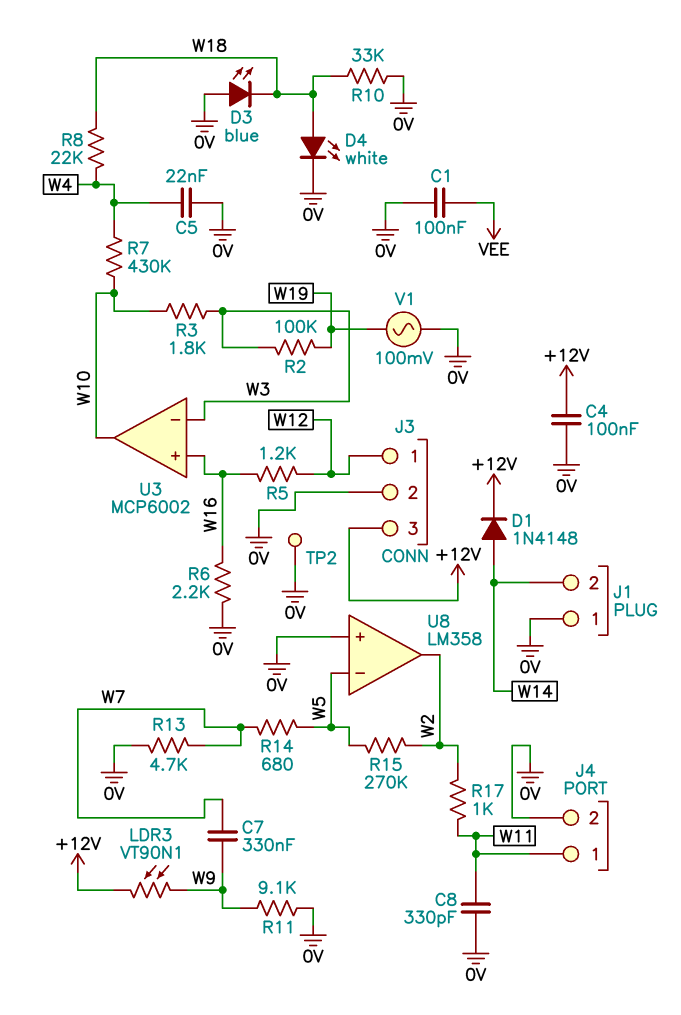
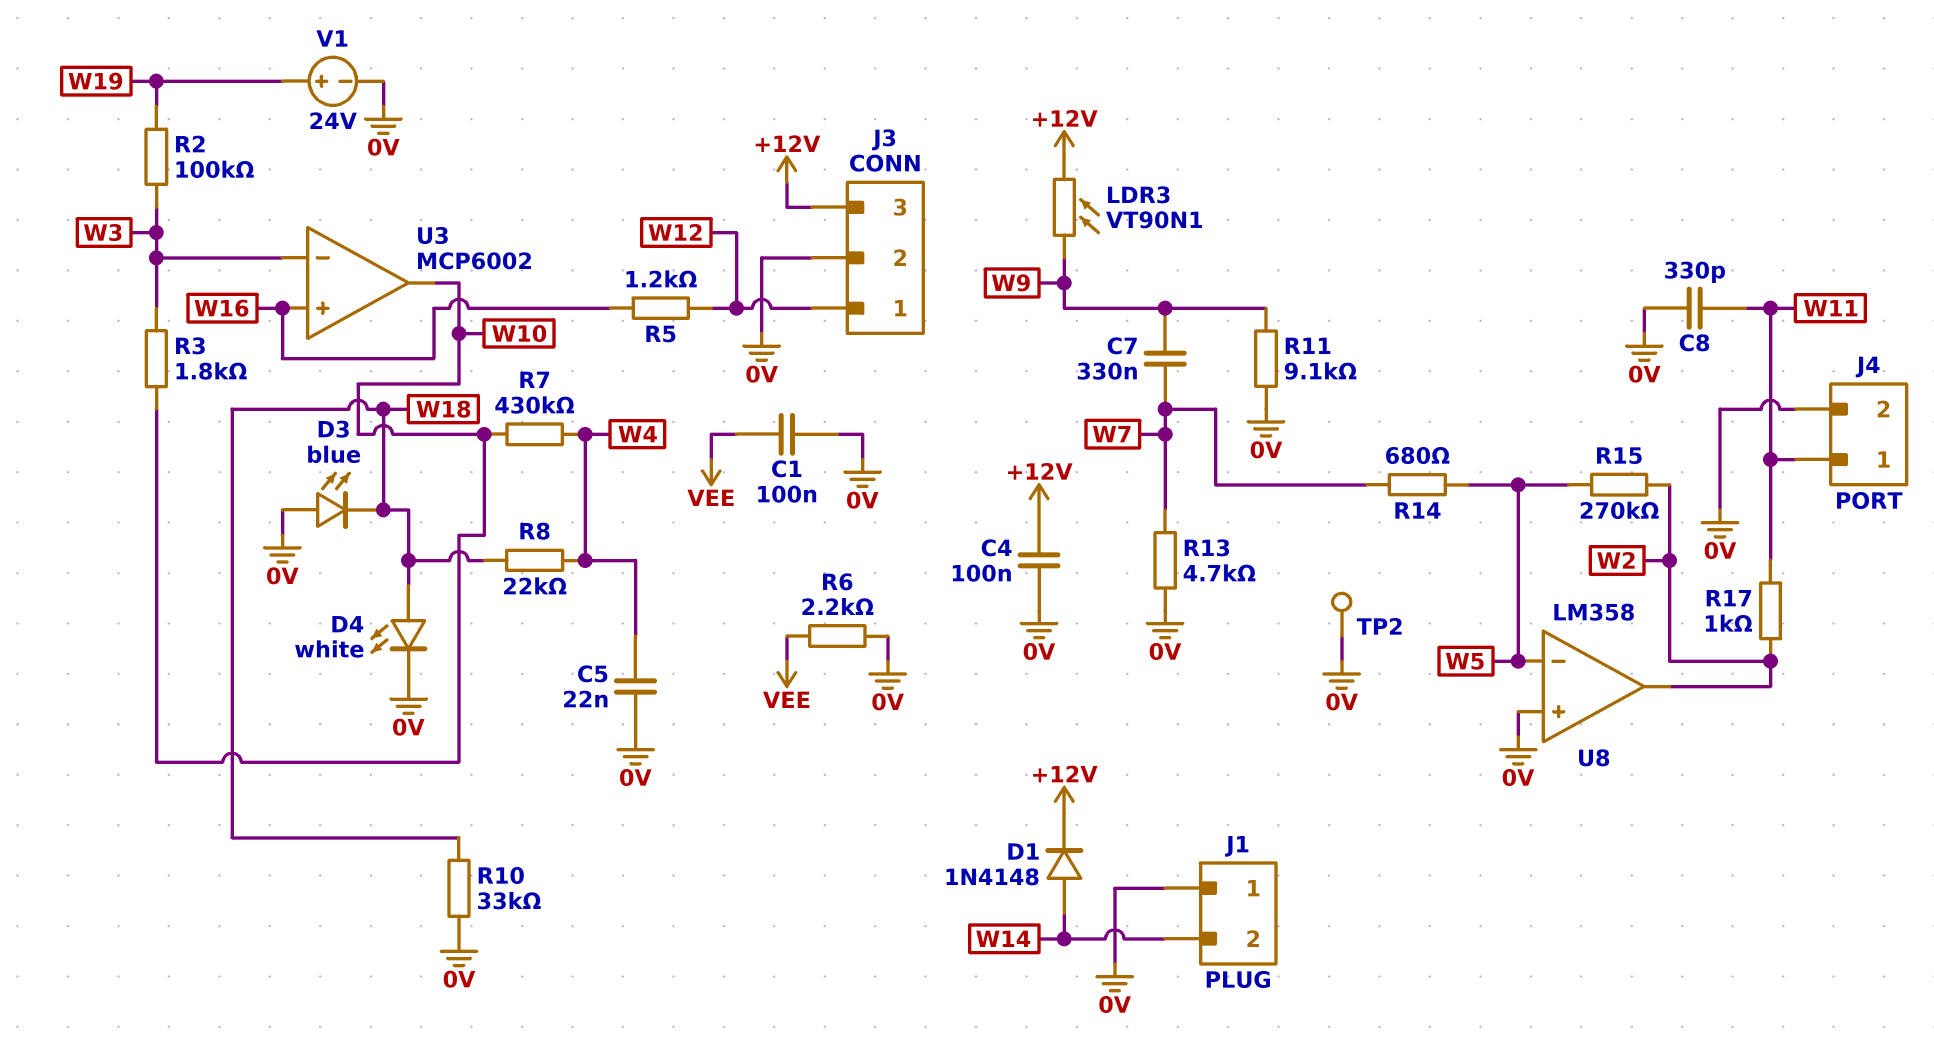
R6: 2.2k (0V, W16) -> 2.2k (0V, VEE)
V1: AC 100mV (0V, W19) -> 24V (plus W19, minus 0V)

